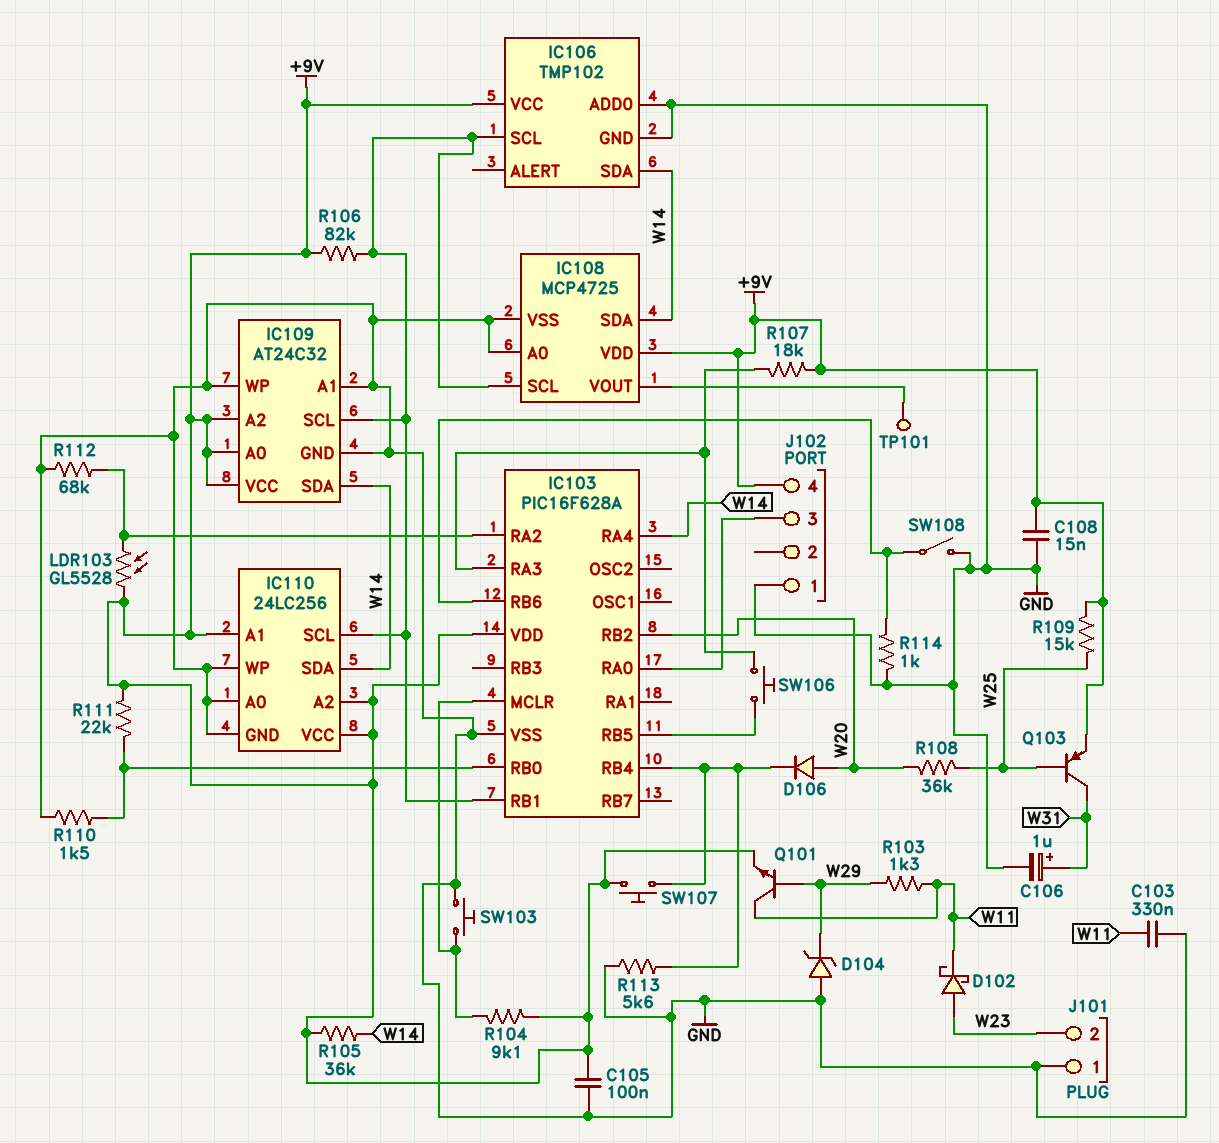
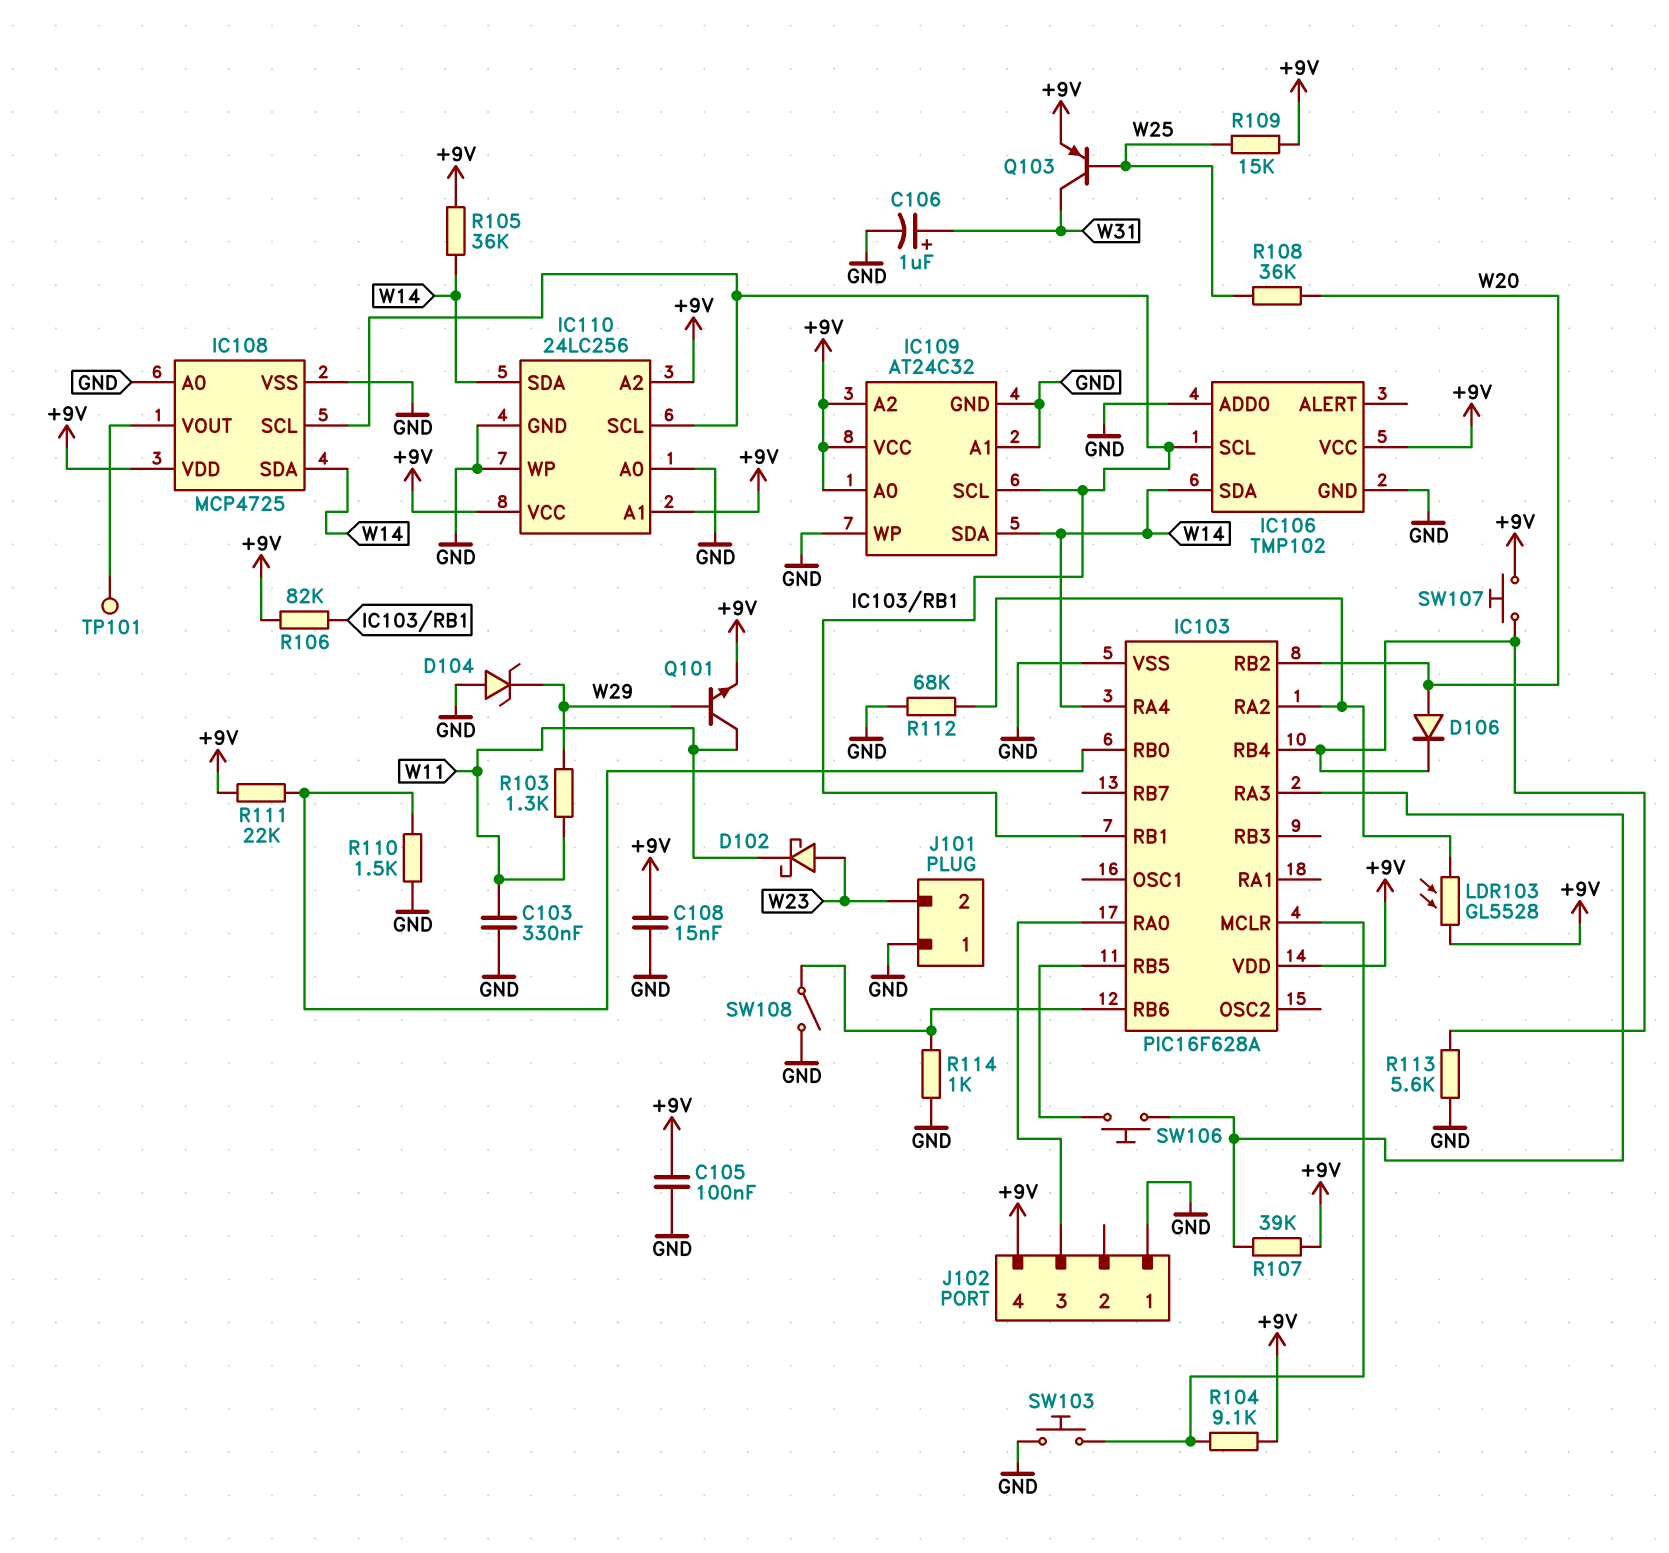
R107: 18k (+9V, IC103/RA3) -> 39k (+9V, IC103/RA3)

